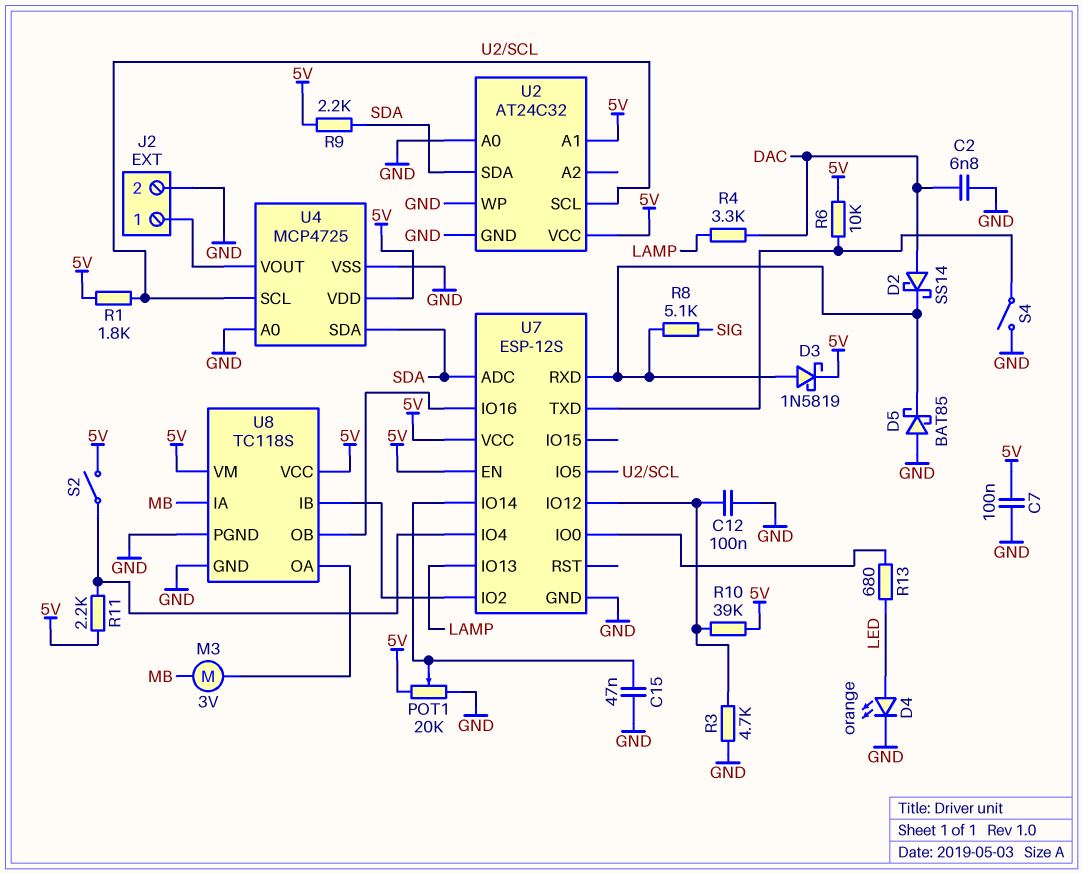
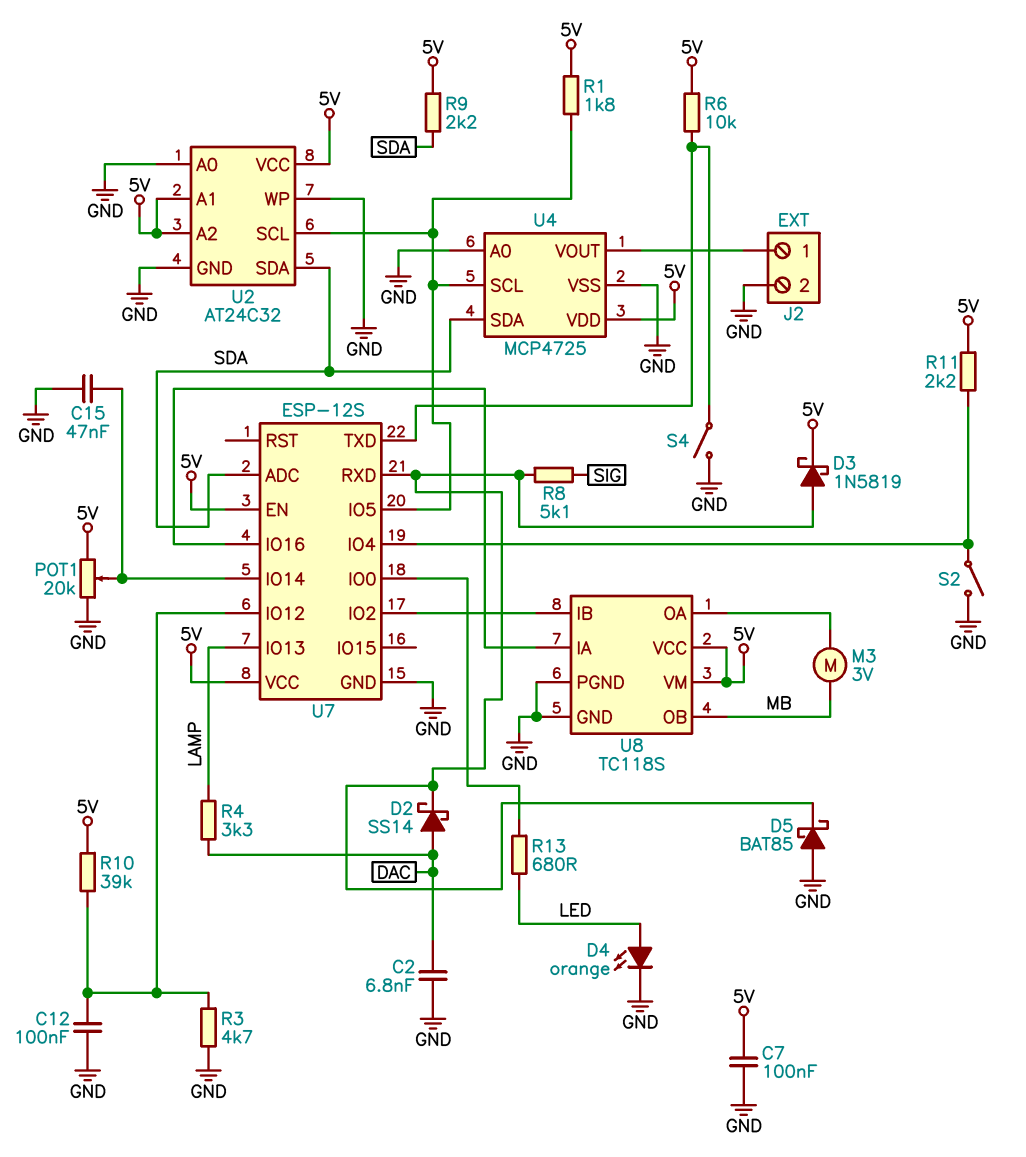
S2: switch (5V, U7/IO4) -> switch (GND, U7/IO4)
U2 pin A2: none -> 5V
U8 pin IA: MB -> U7/IO16
U8 pin OB: U7/IO16 -> MB

